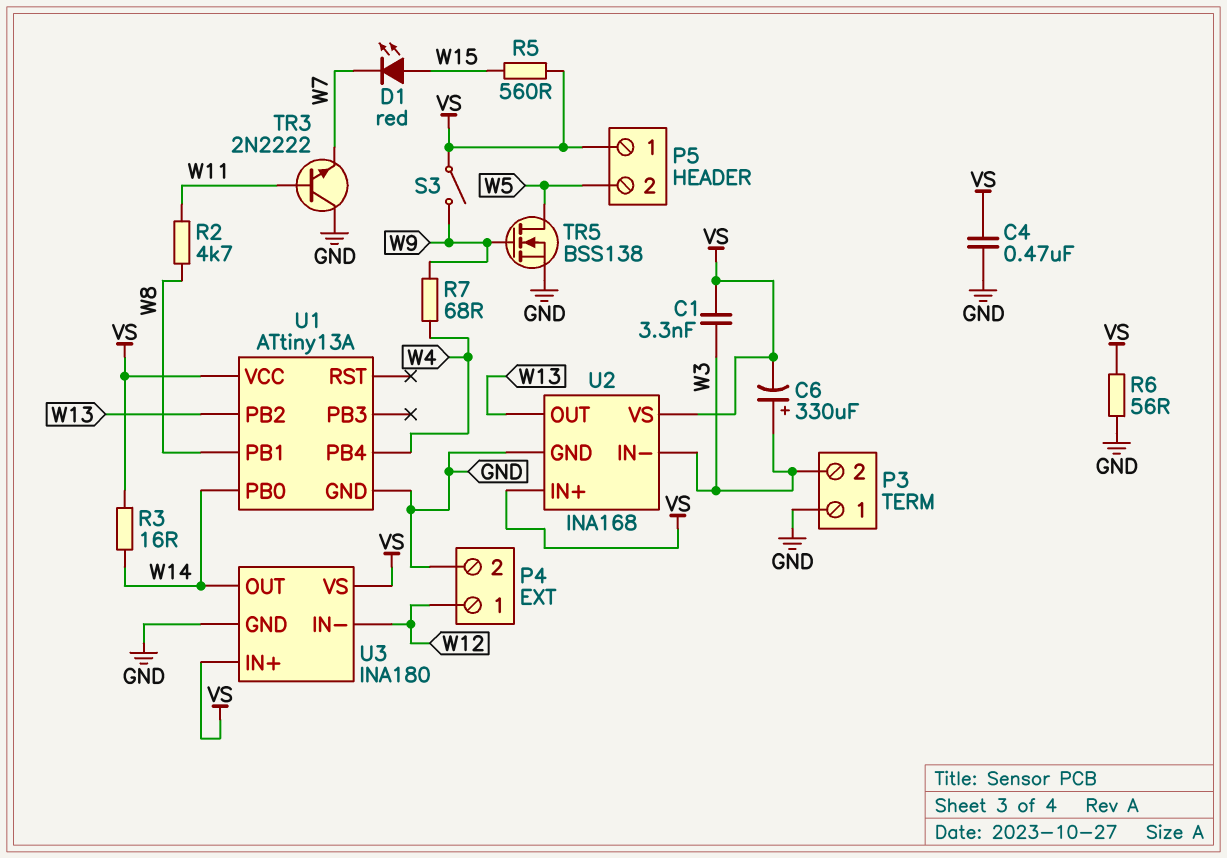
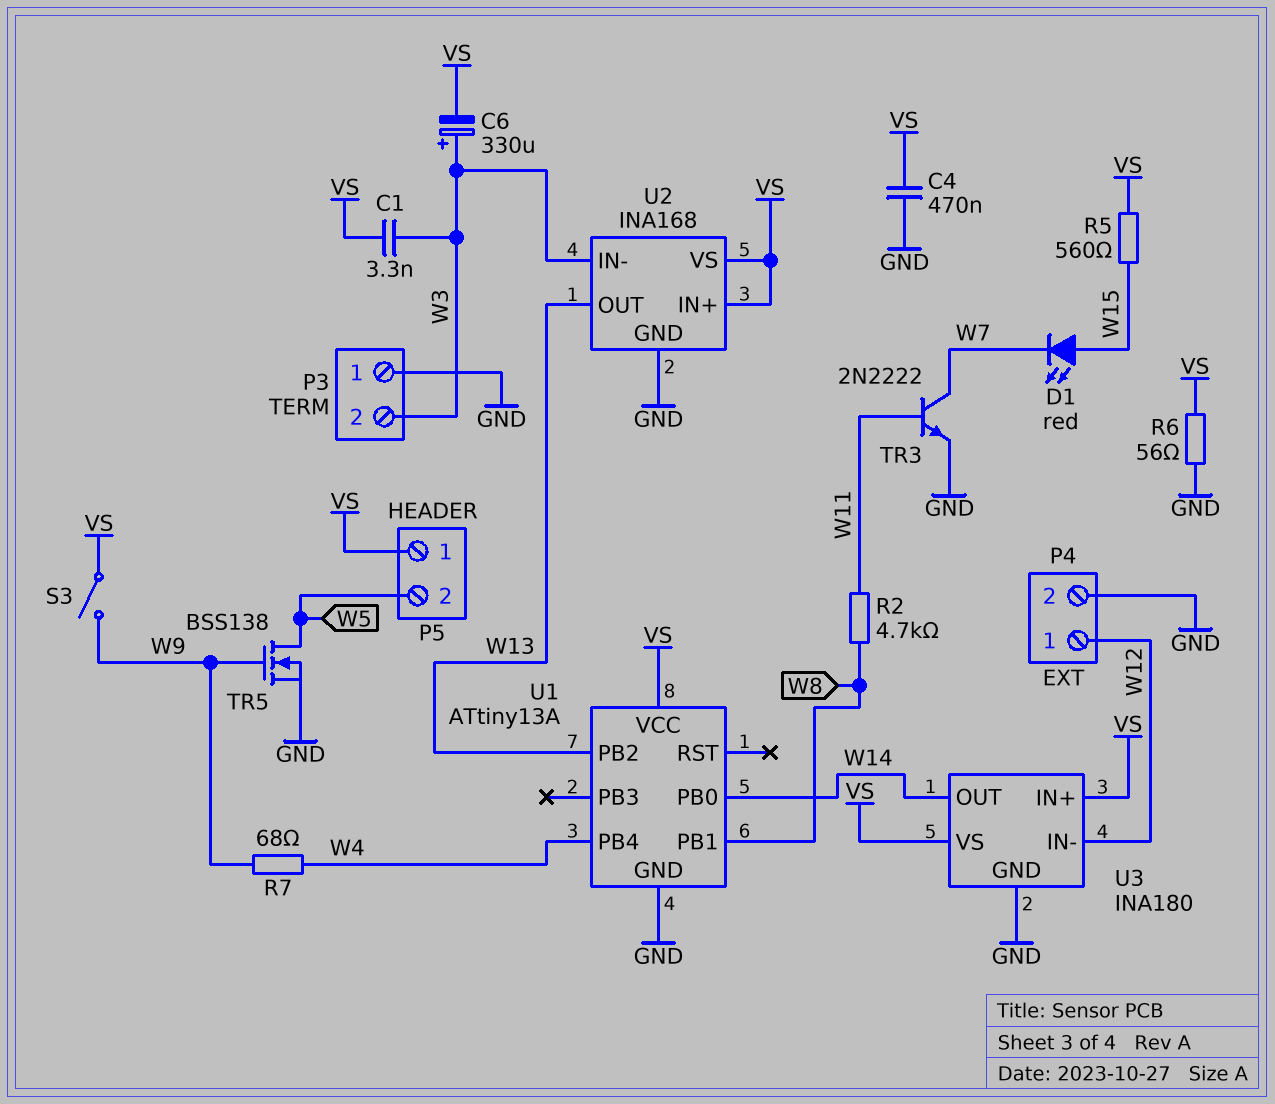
R3: 16 (VS, W14) -> none
TR3: NPN 2N2222 (B W11, C GND, E W7) -> NPN 2N2222 (B W11, C W7, E GND)

